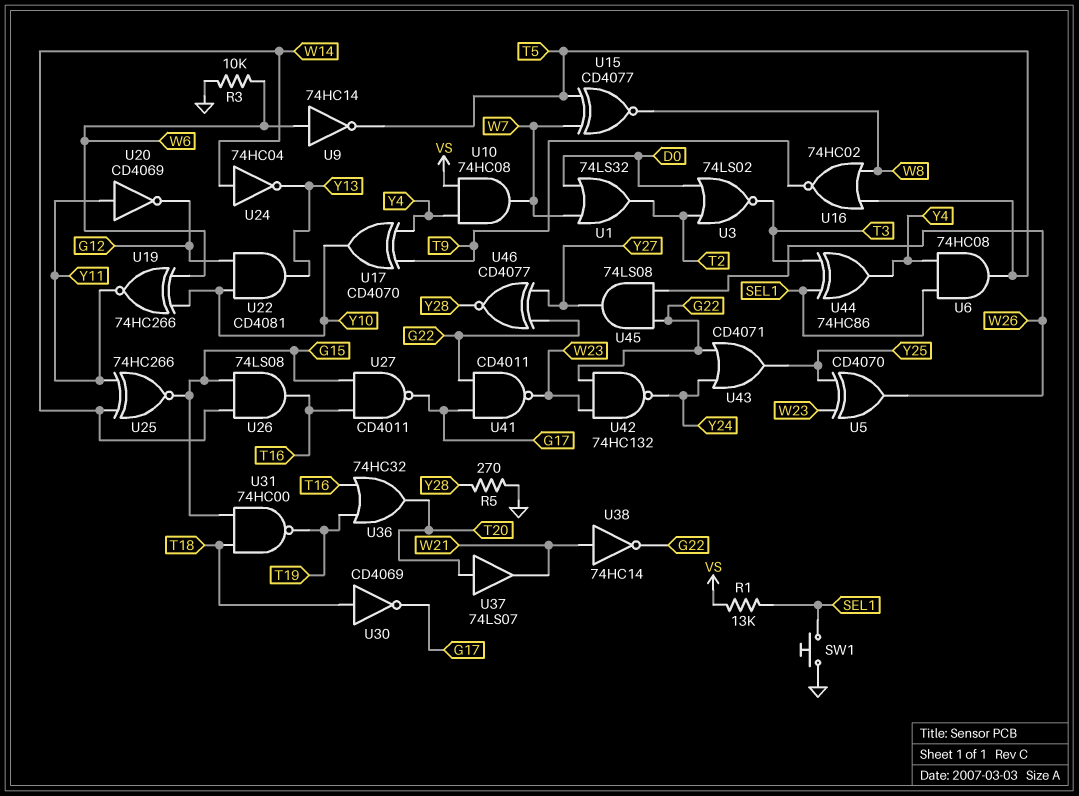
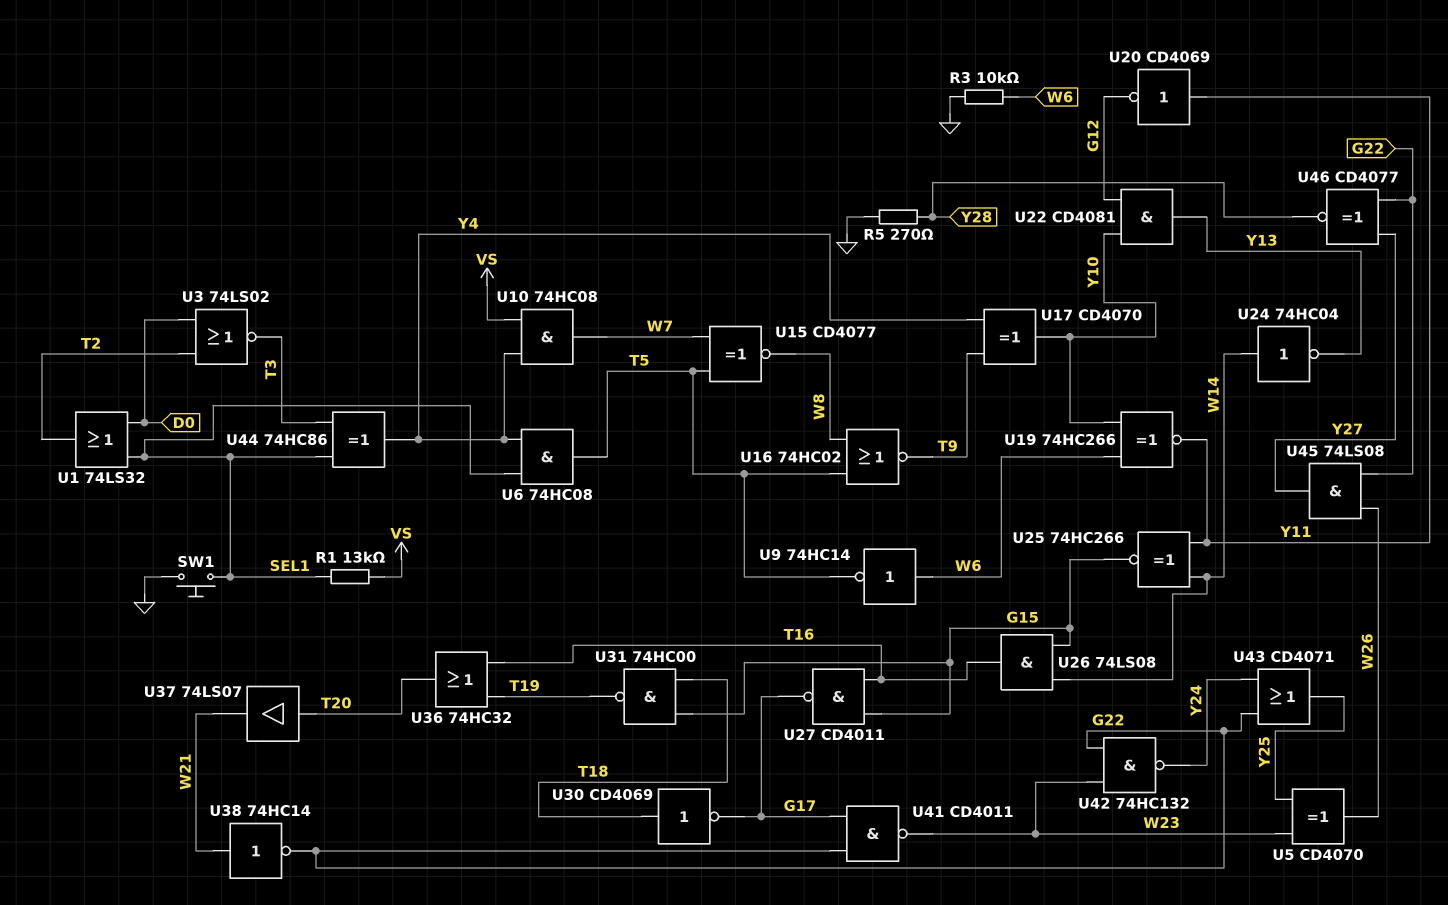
U1: OR 74LS32 (in D0, in W7, out T2) -> OR 74LS32 (in D0, in SEL1, out T2)

